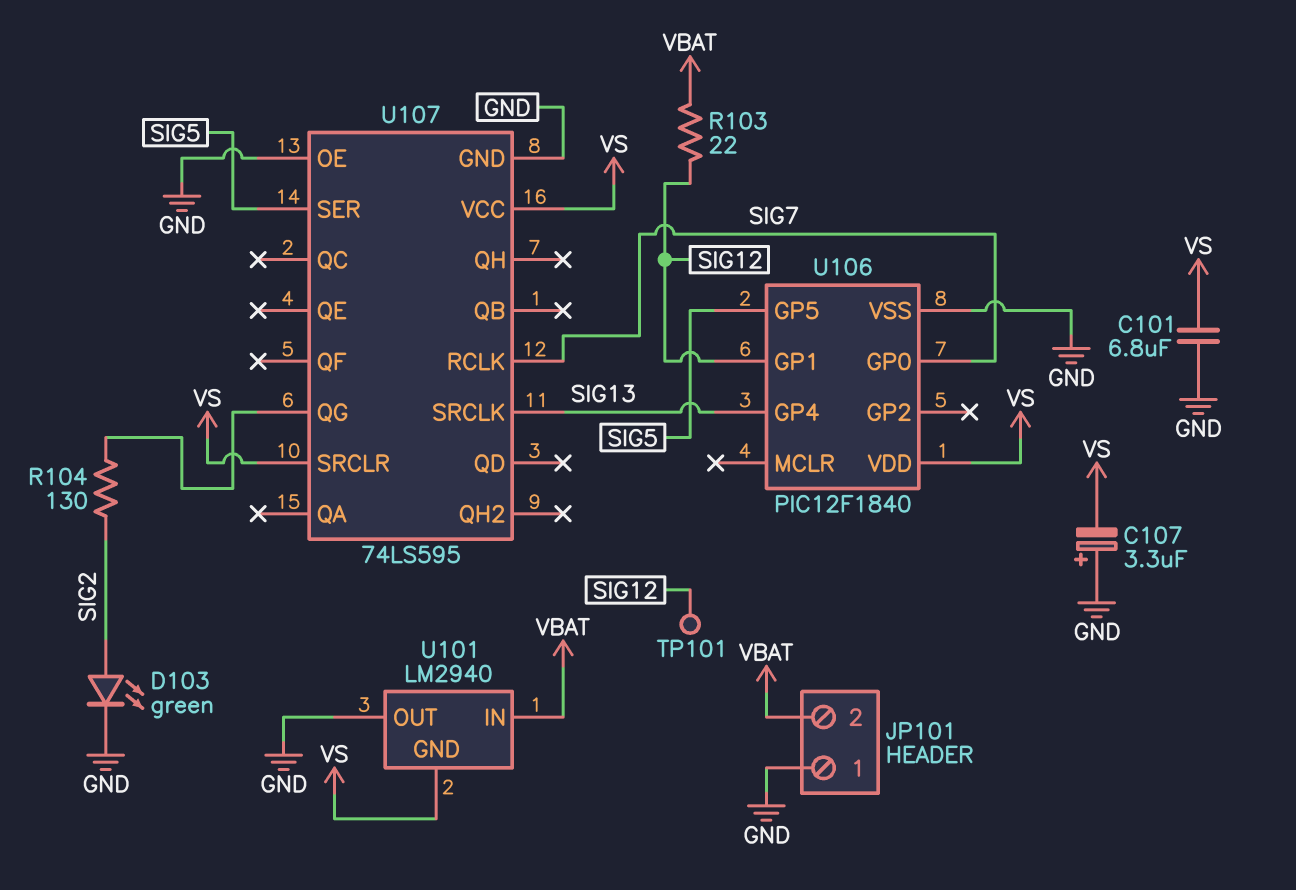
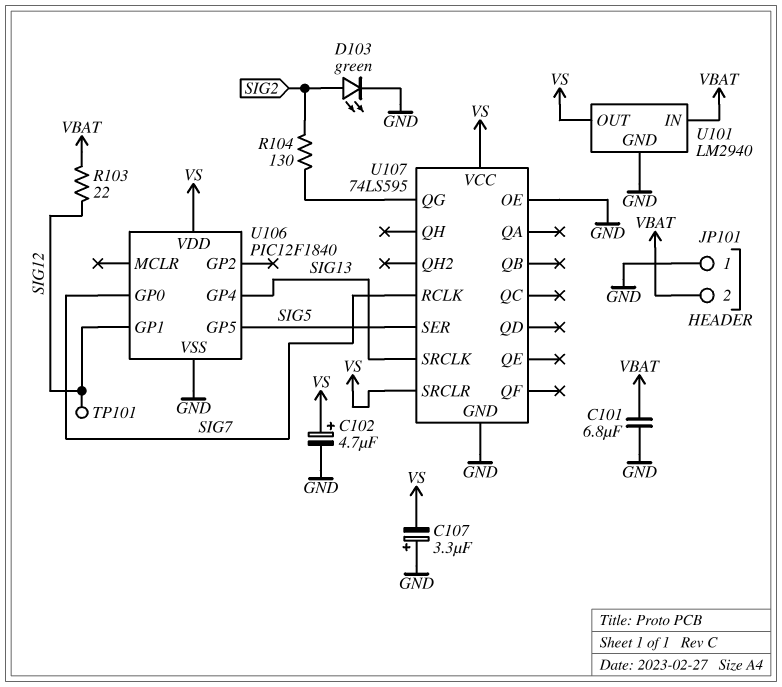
C101: 6.8uF (GND, VS) -> 6.8uF (GND, VBAT)
C102: none -> 4.7uF (plus VS, minus GND)
U101 pin GND: VS -> GND
U101 pin OUT: GND -> VS

